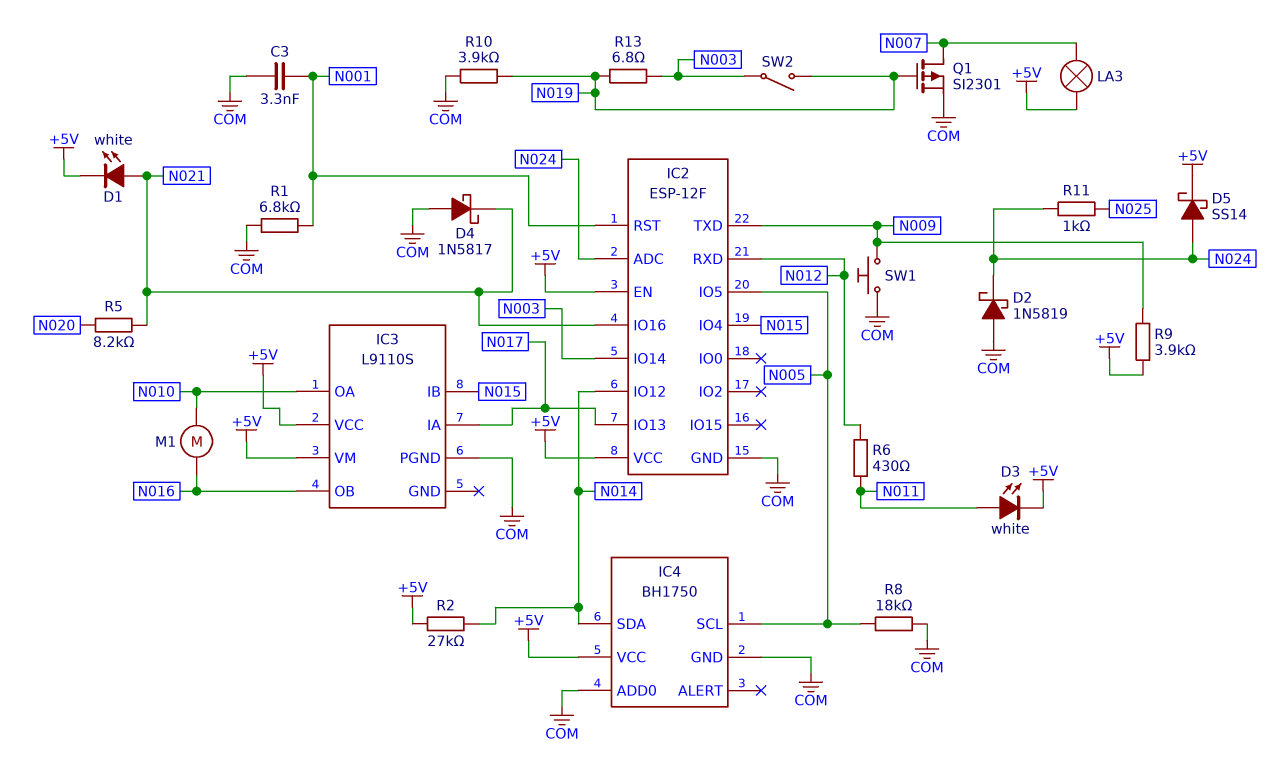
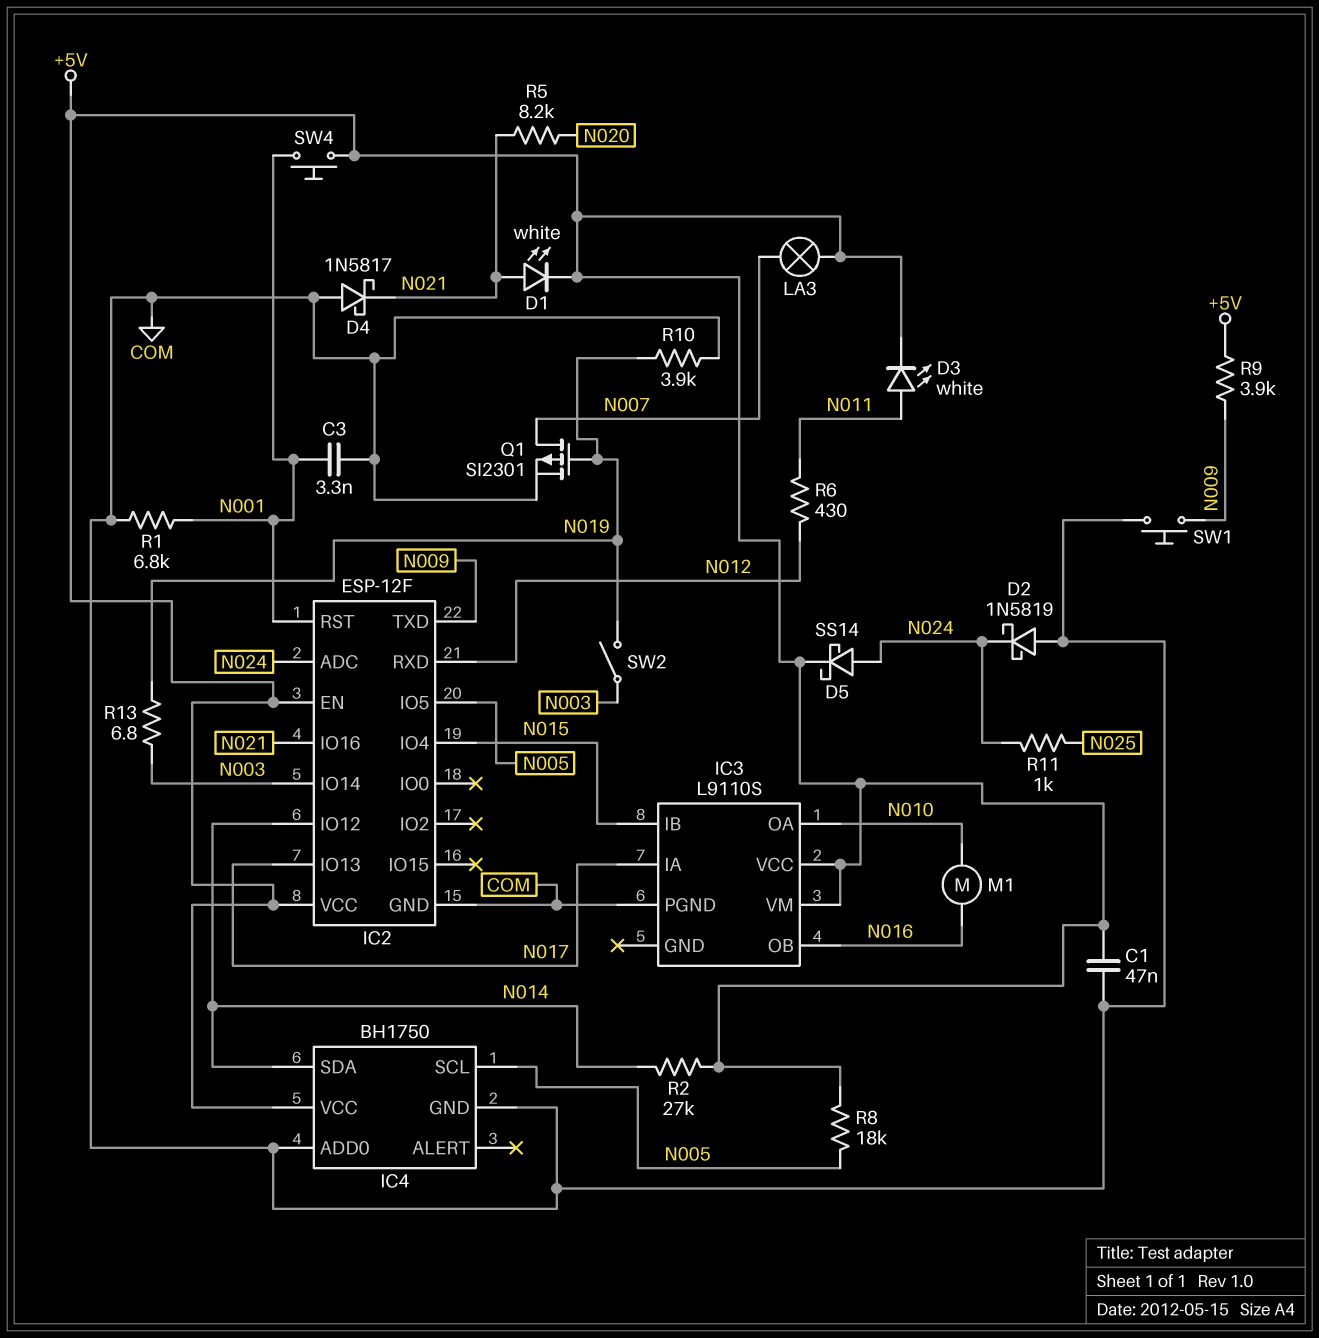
C1: none -> 47nF (+5V, COM)
R8: 18k (COM, N005) -> 18k (+5V, N005)
SW4: none -> button (+5V, N001)

